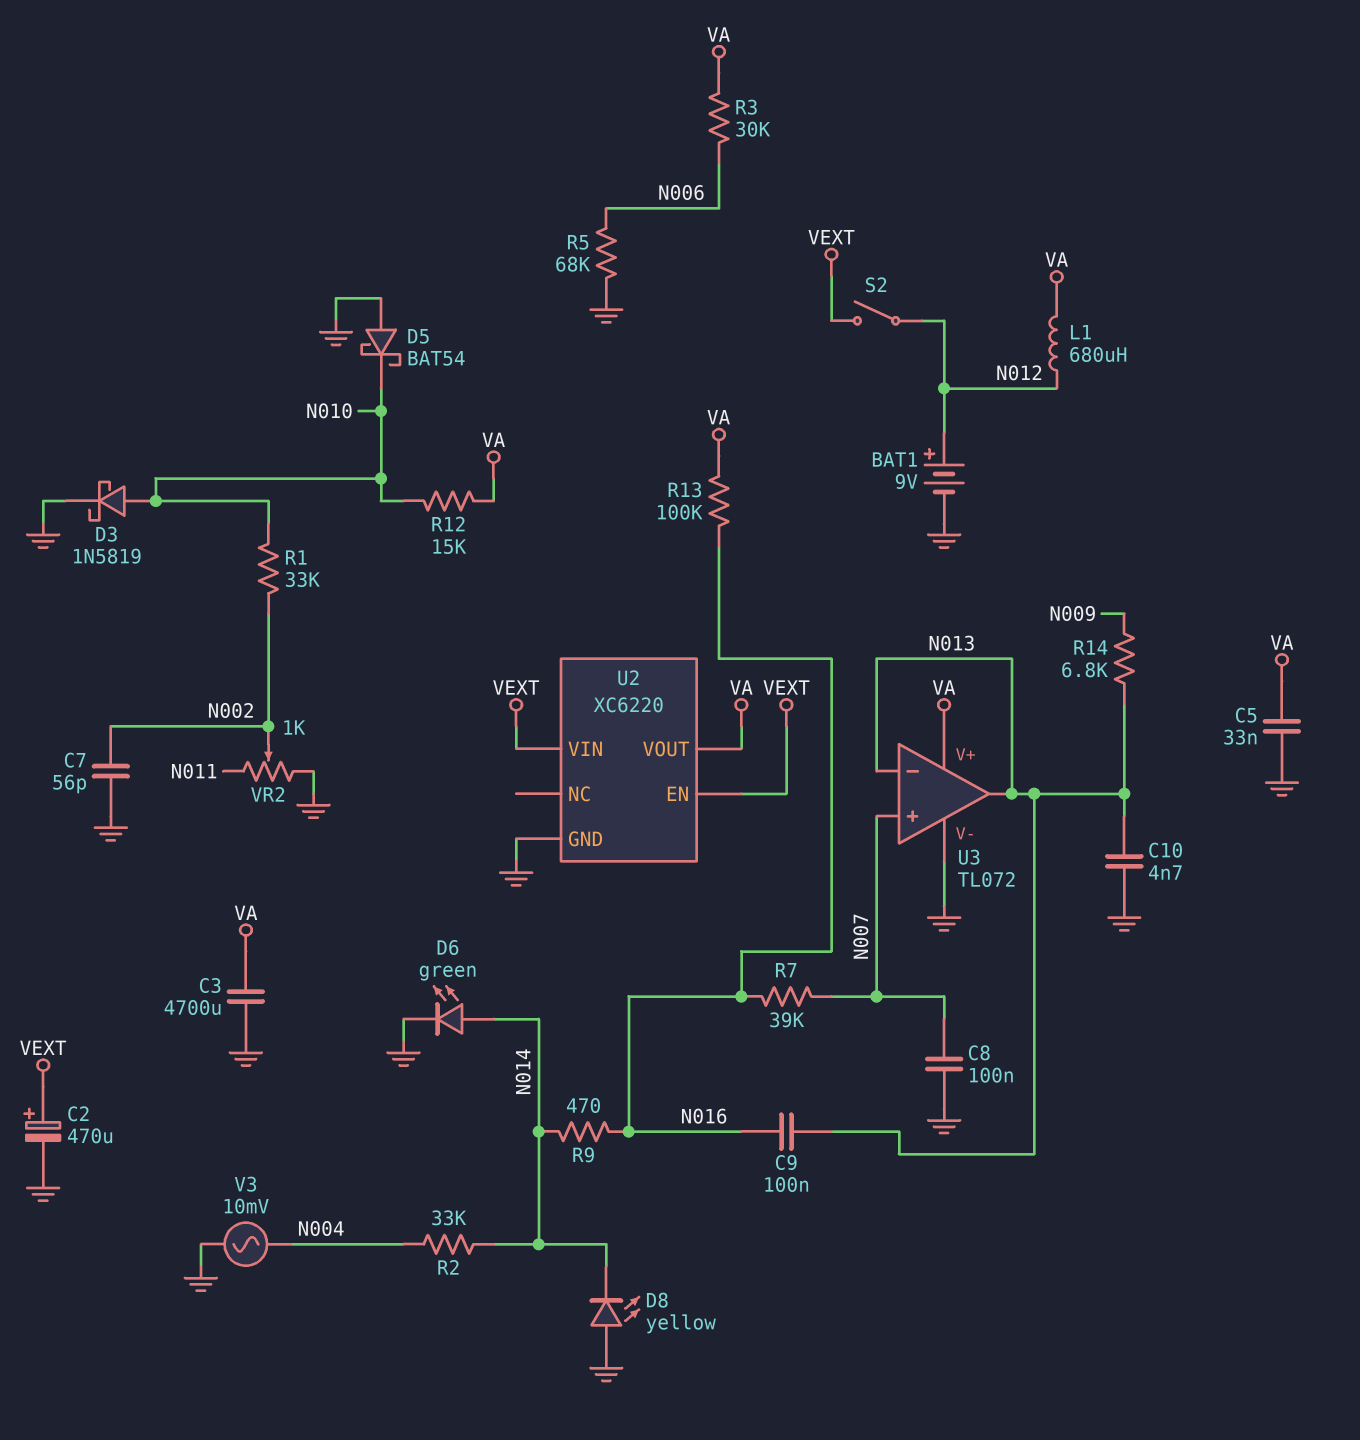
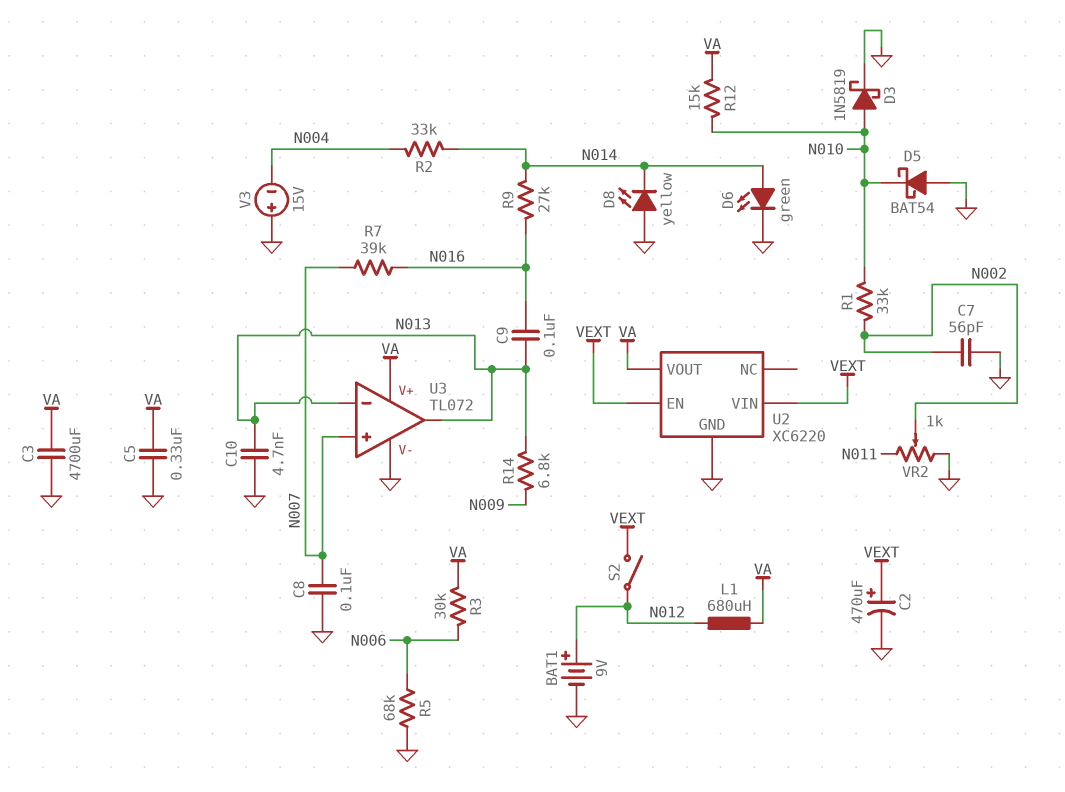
C5: 33nF (GND, VA) -> 330nF (GND, VA)
R9: 470 (N014, N016) -> 27k (N014, N016)
R13: 100k (N016, VA) -> none
V3: AC 10mV (GND, N004) -> 15V (plus GND, minus N004)

